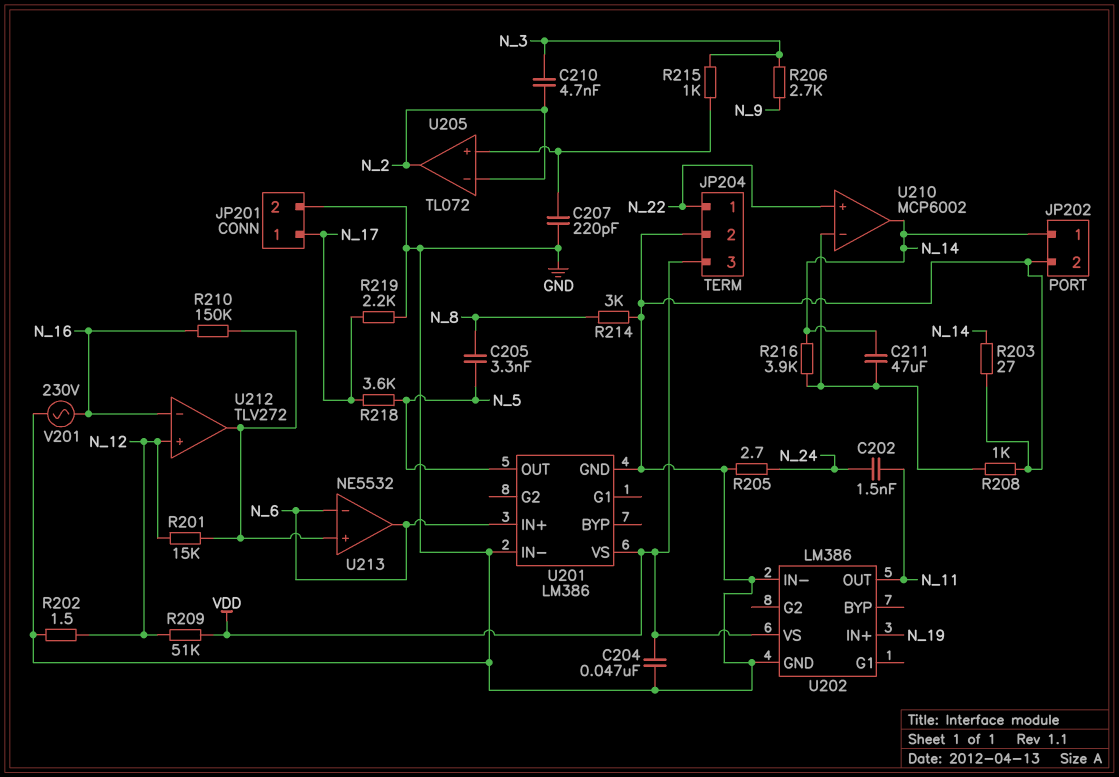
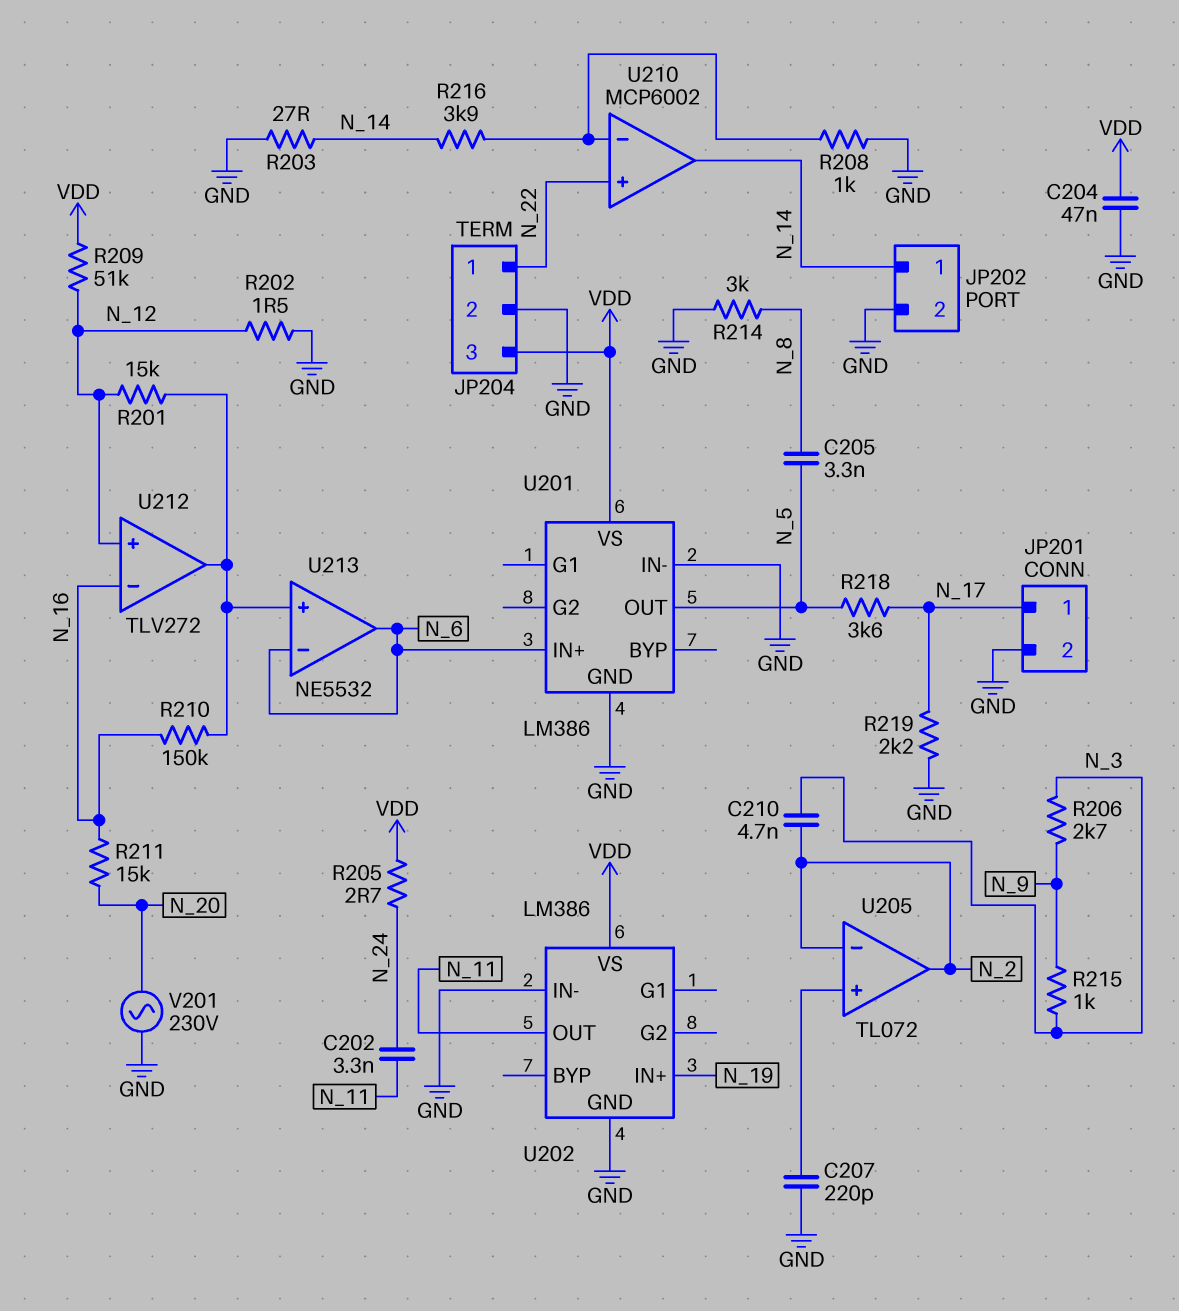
C202: 1.5nF (N_11, N_24) -> 3.3nF (N_11, N_24)
C211: 47uF (N_14, U210/in-) -> none
R205: 2.7 (GND, N_24) -> 2.7 (N_24, VDD)
R211: none -> 15k (N_16, N_20)
R215: 1k (N_3, U205/in+) -> 1k (N_3, N_9)
V201: AC 230V (GND, N_16) -> AC 230V (GND, N_20)

